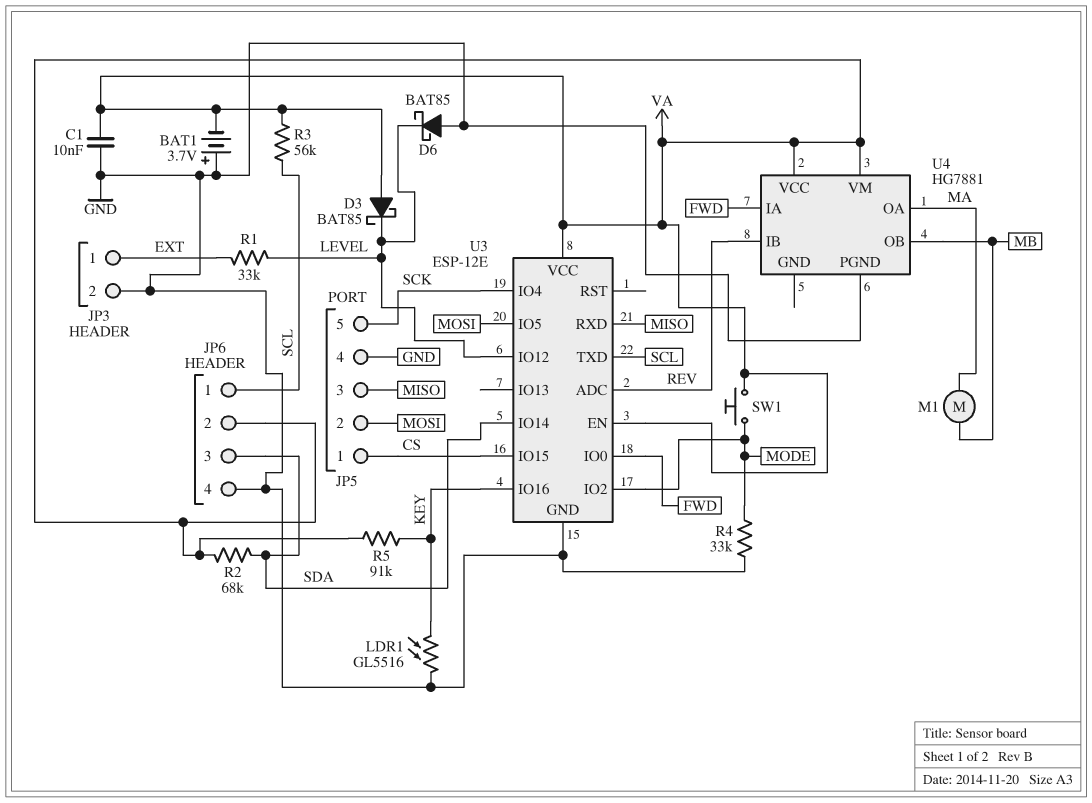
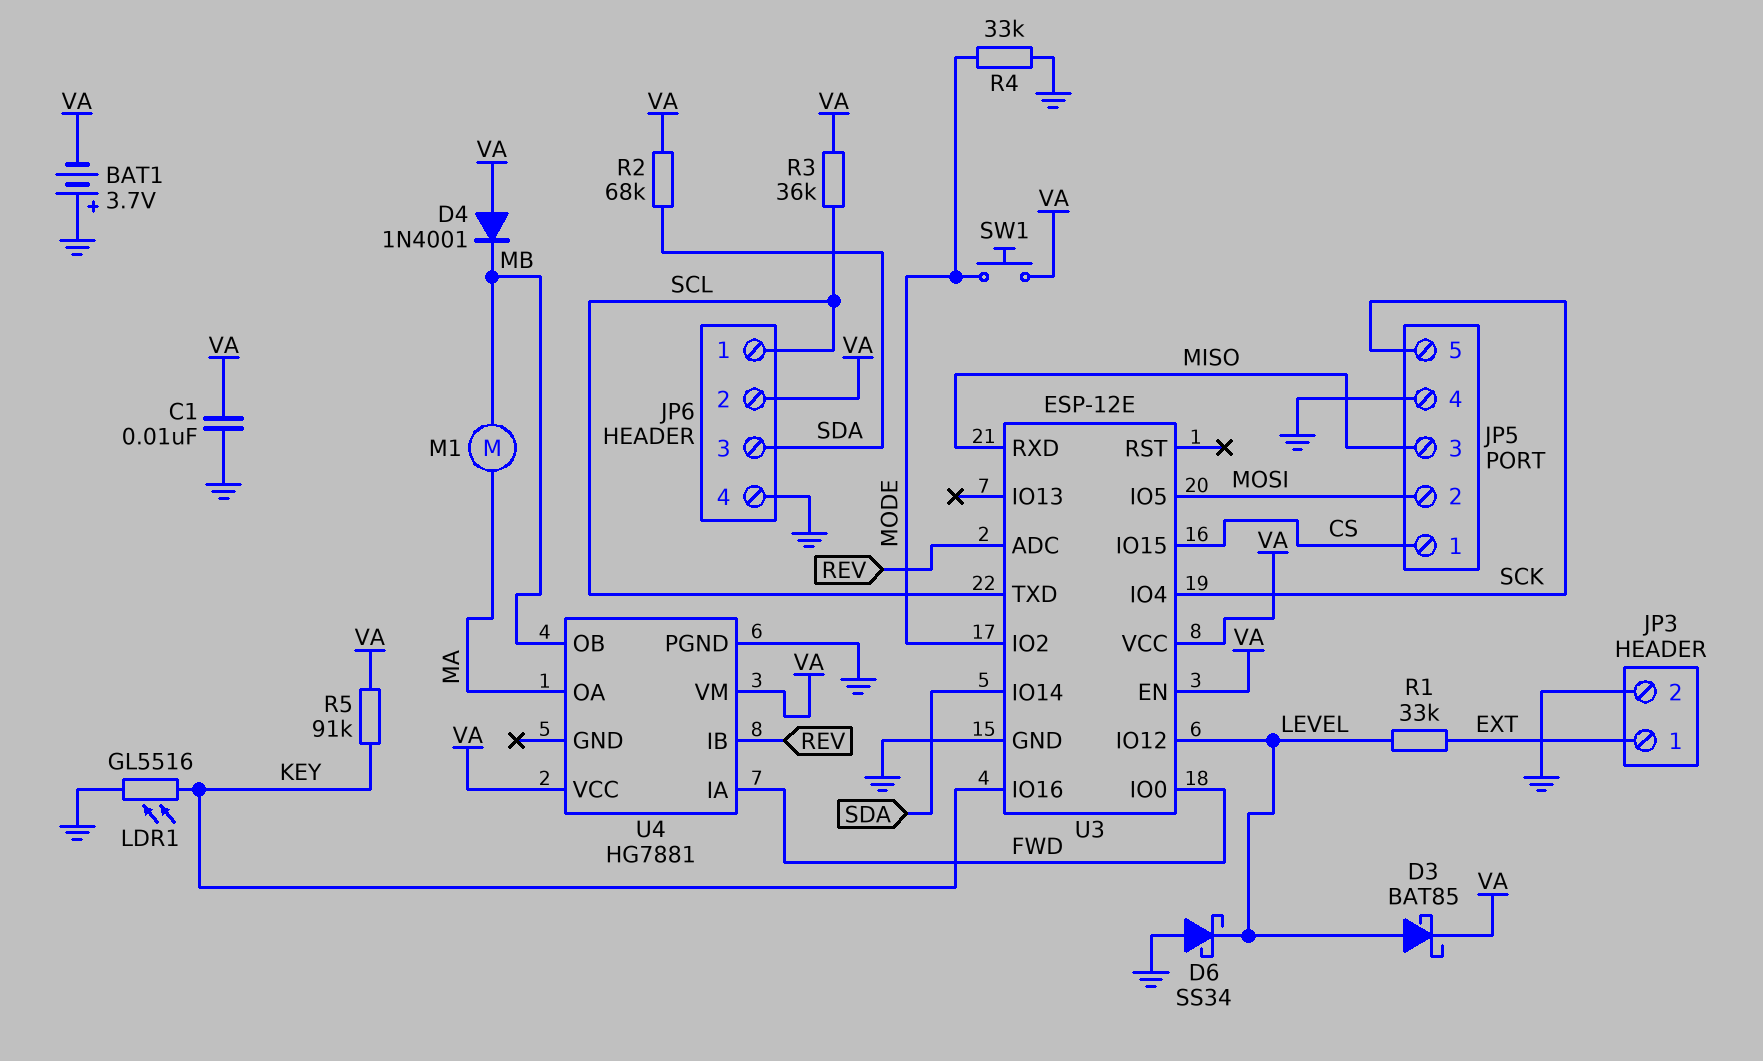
D3: schottky BAT85 (A VA, K LEVEL) -> schottky BAT85 (A LEVEL, K VA)
D4: none -> diode 1N4001 (A VA, K MB)
D6: schottky BAT85 (A GND, K LEVEL) -> schottky SS34 (A GND, K LEVEL)
R3: 56k (SCL, VA) -> 36k (SCL, VA)

